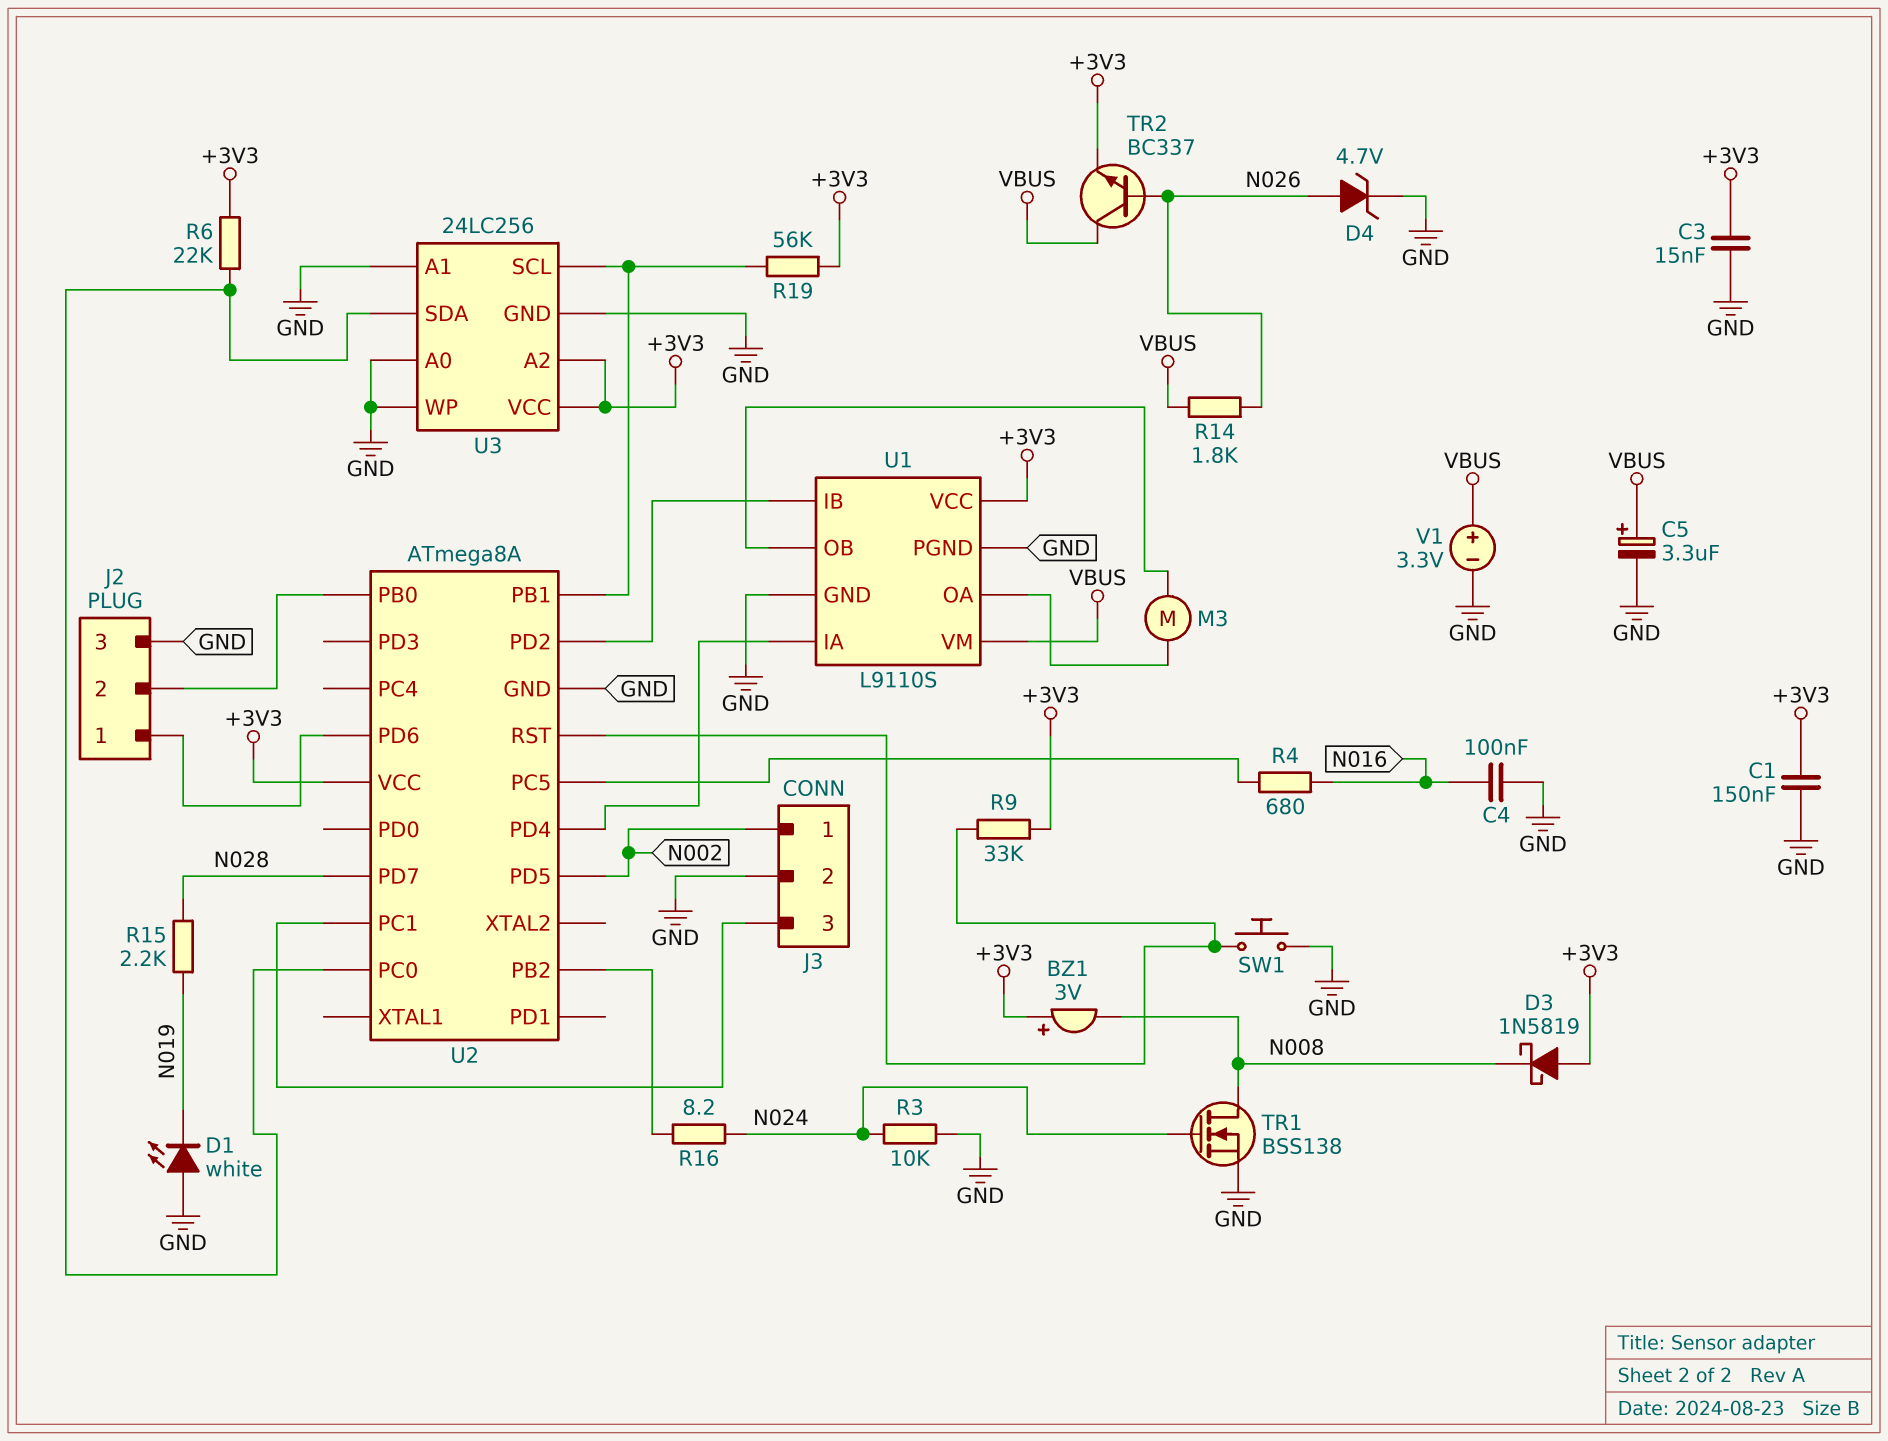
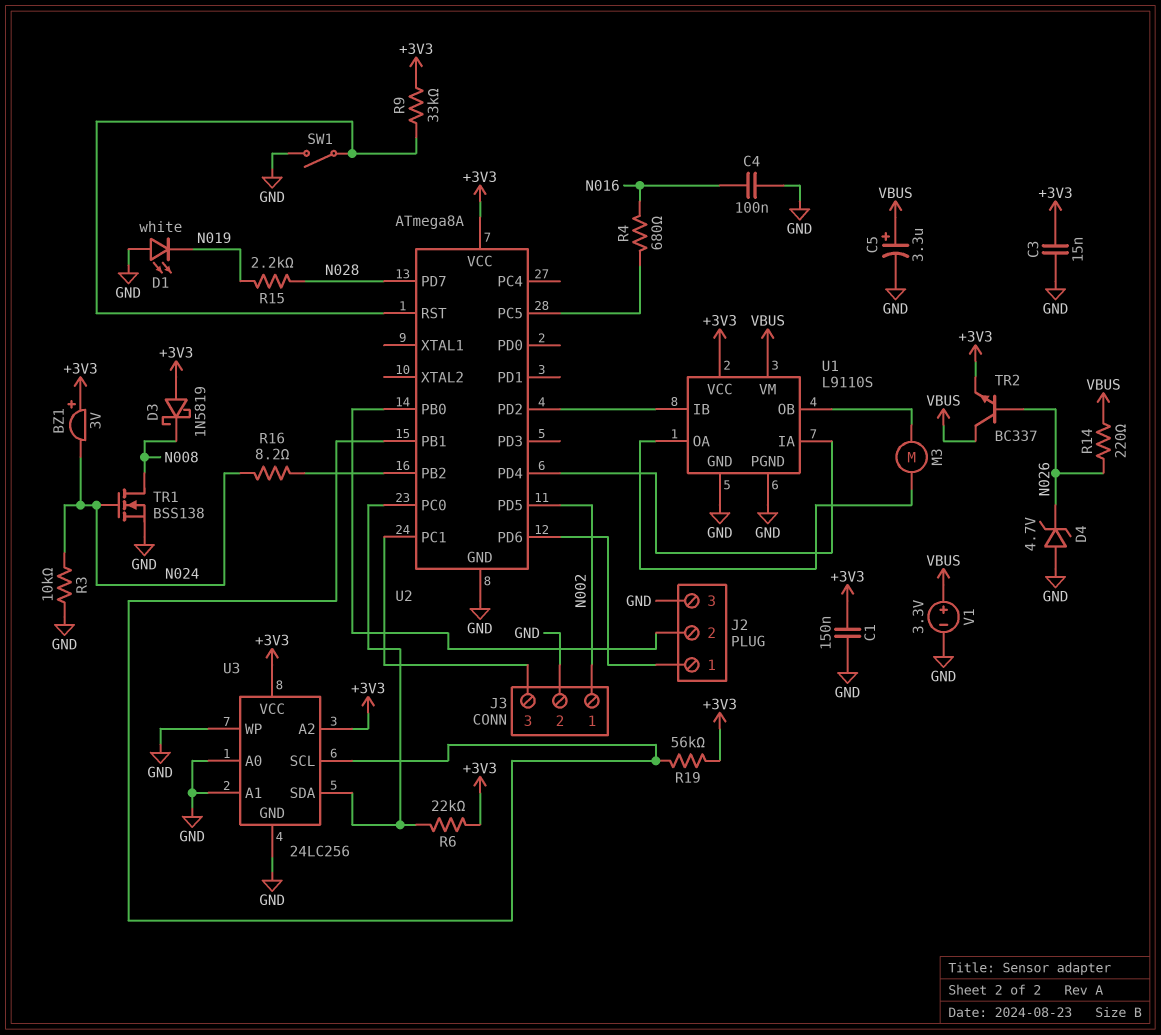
BZ1: buzzer 3V (plus +3V3, minus N008) -> buzzer 3V (plus +3V3, minus N024)
D4: zener 4.7V (A N026, K GND) -> zener 4.7V (A GND, K N026)
R14: 1.8k (N026, VBUS) -> 220 (N026, VBUS)
SW1: button (GND, U2/RST) -> switch (GND, U2/RST)

